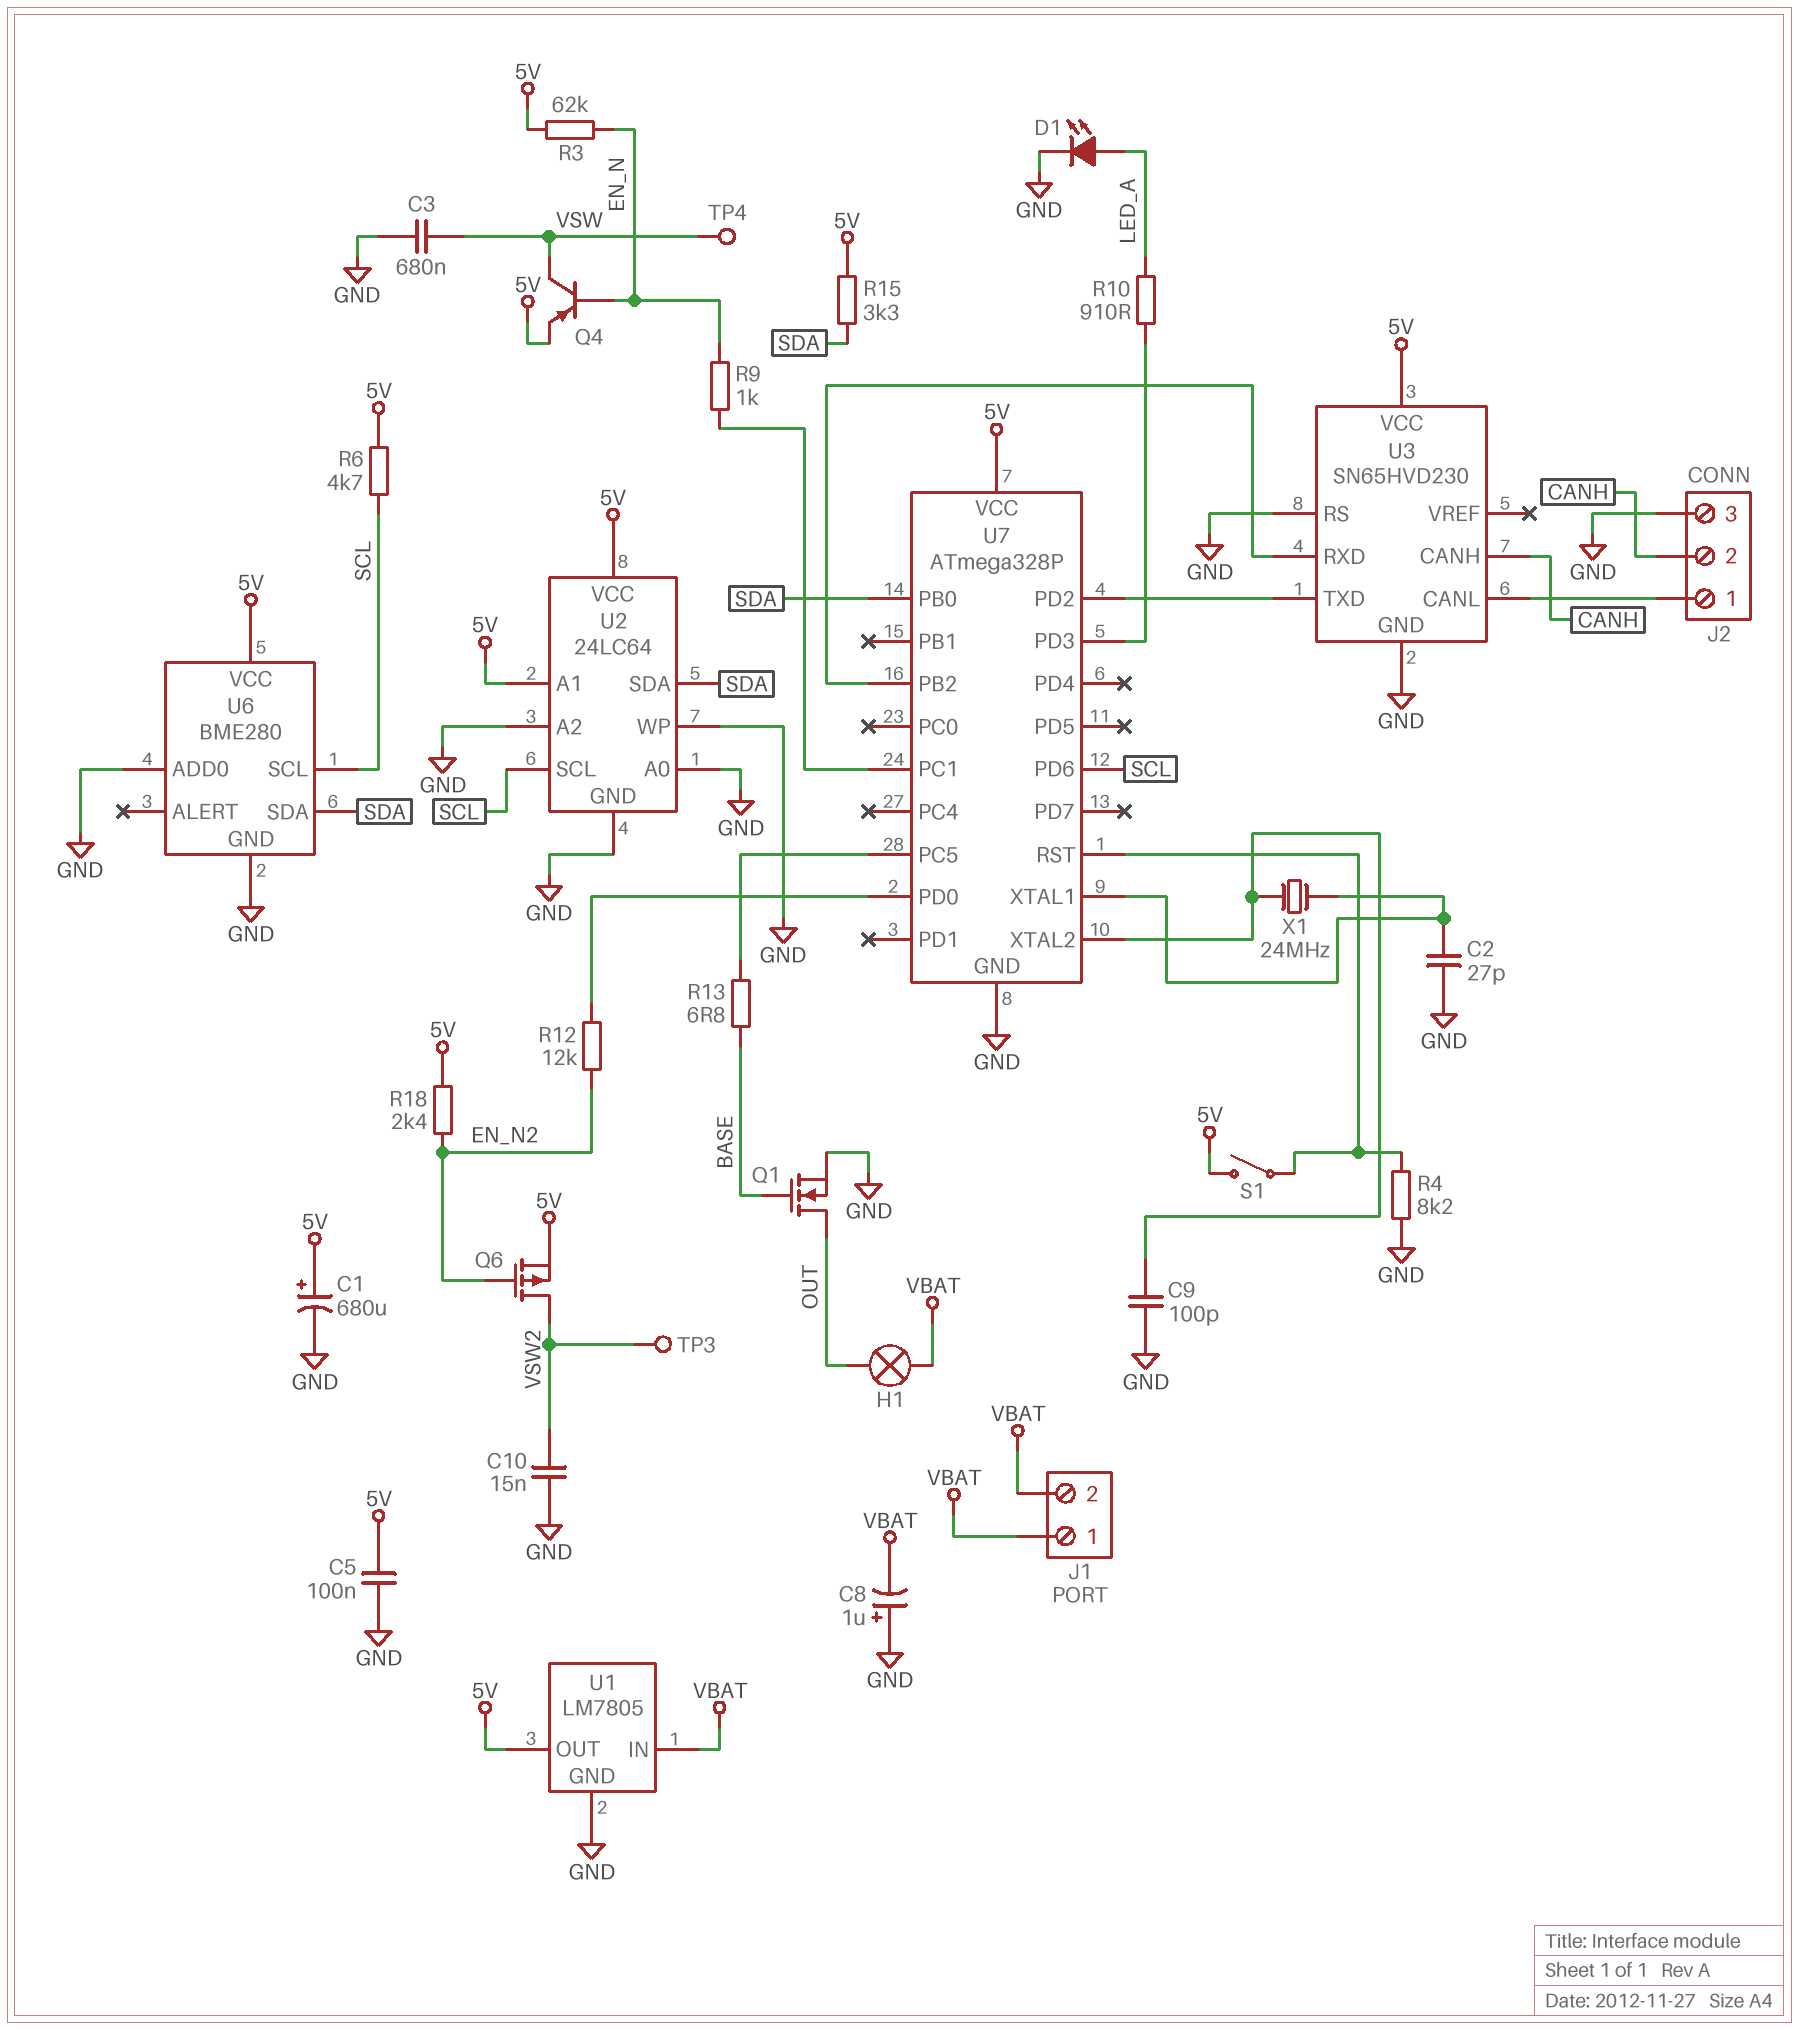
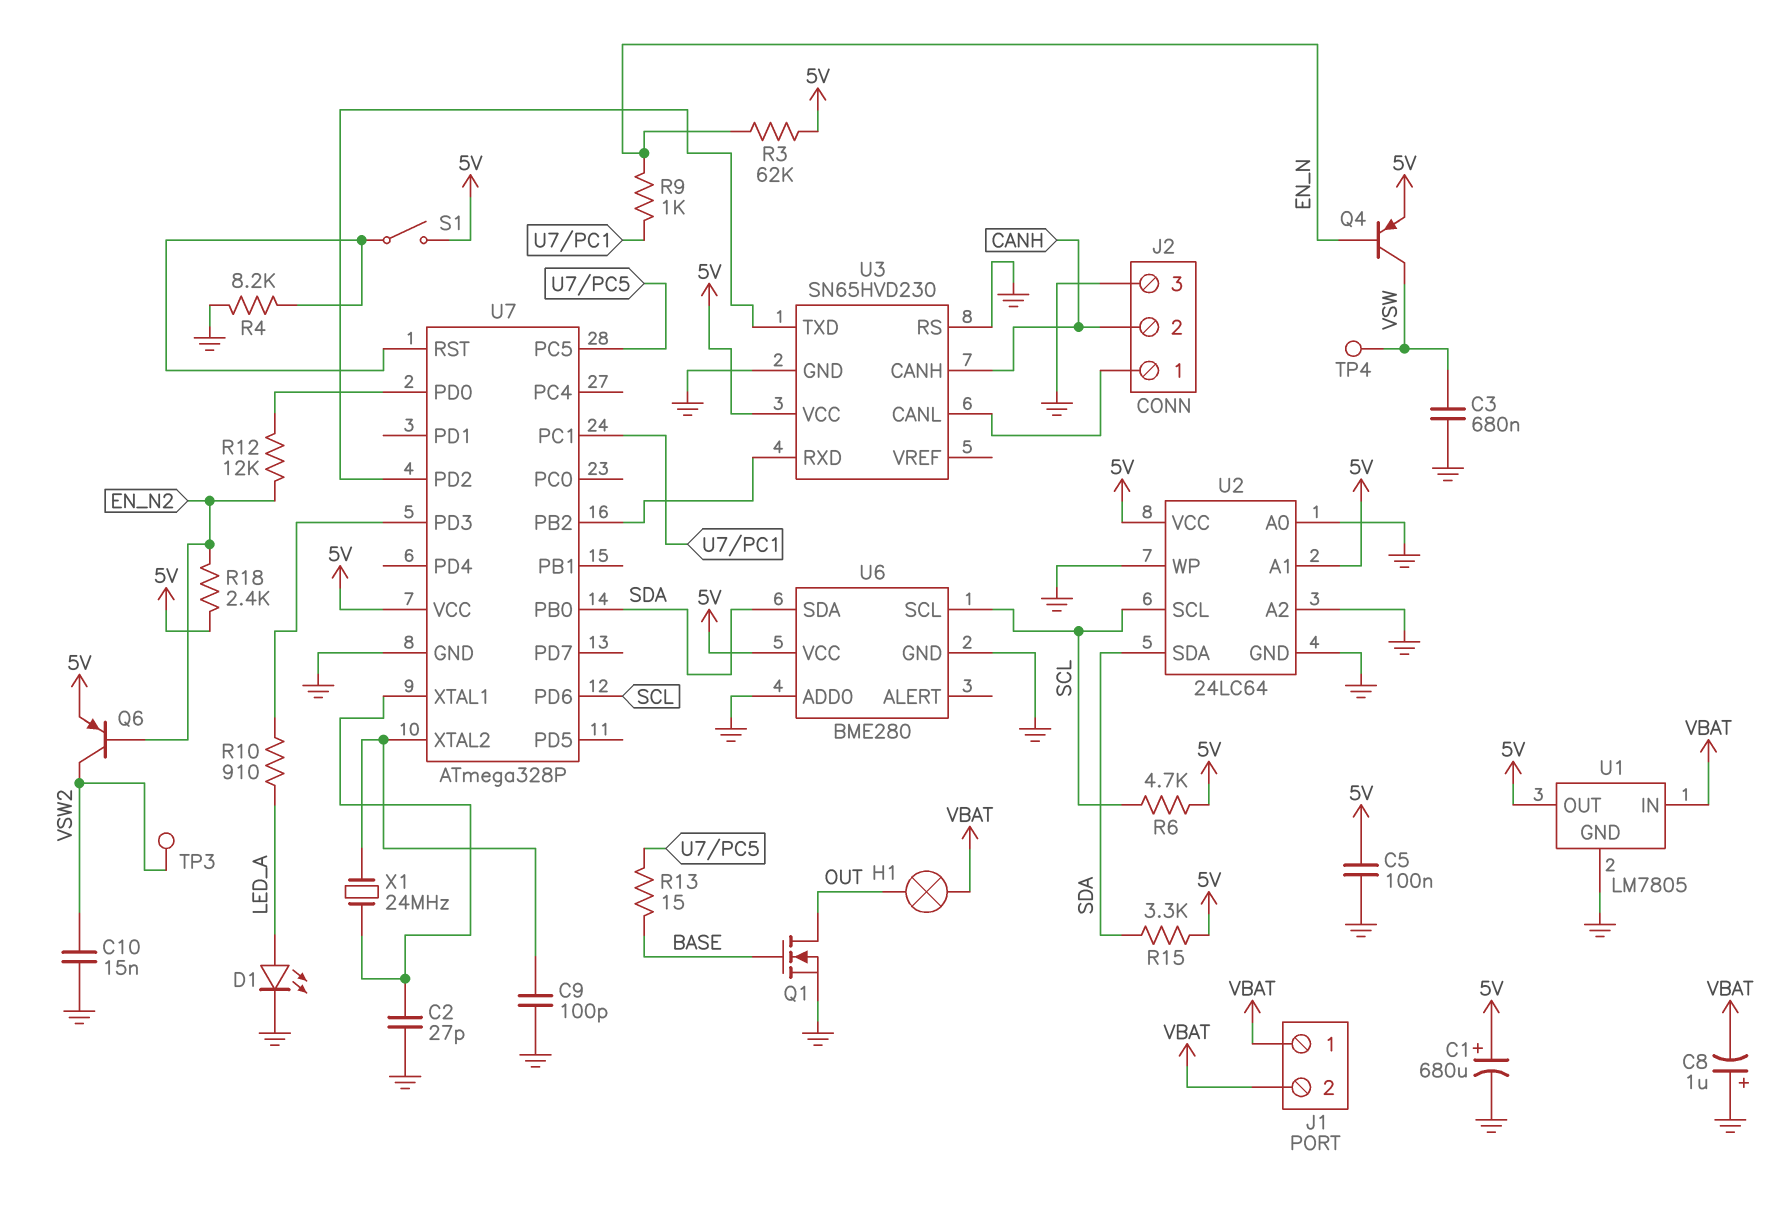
Q6: PMOS (G EN_N2, D VSW2, S 5V) -> PNP (B EN_N2, C VSW2, E 5V)
R13: 6.8 (BASE, U7/PC5) -> 15 (BASE, U7/PC5)

